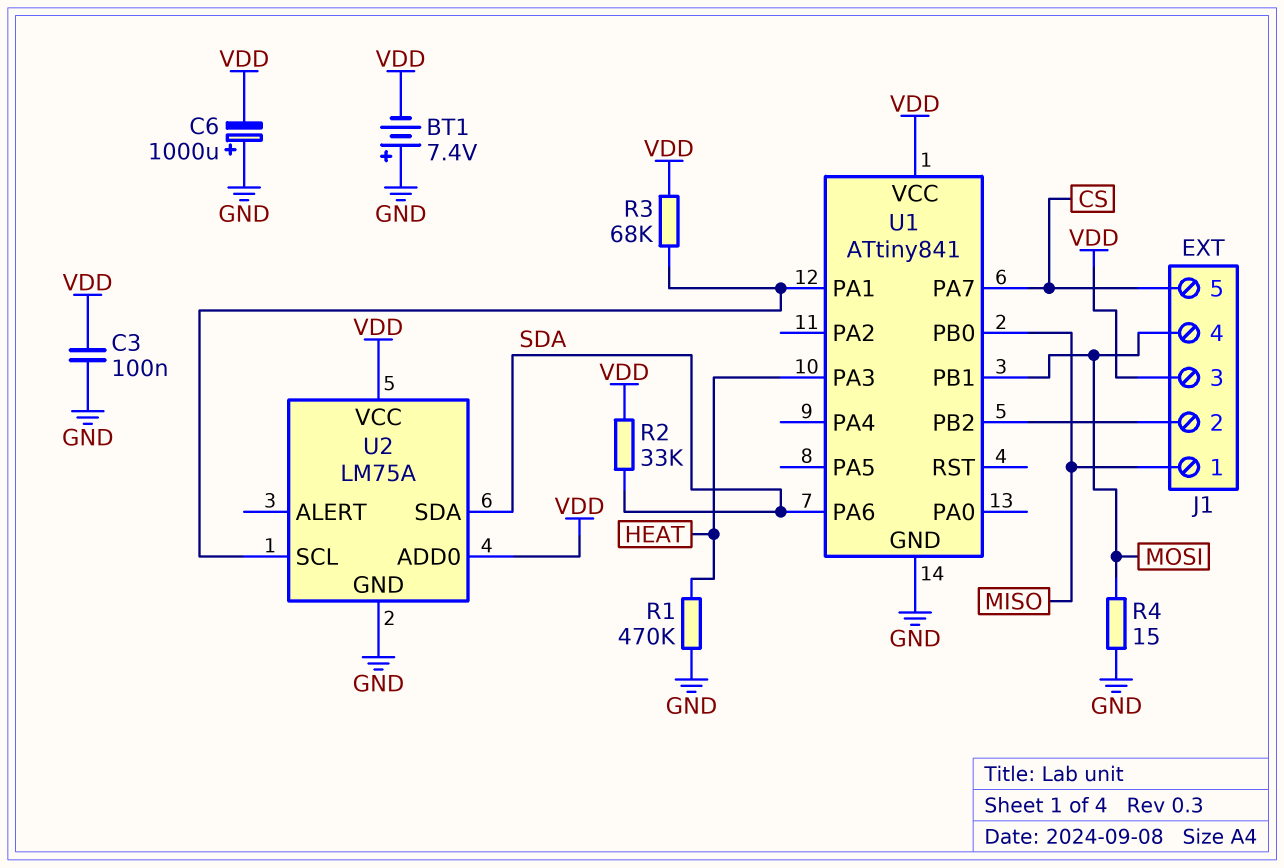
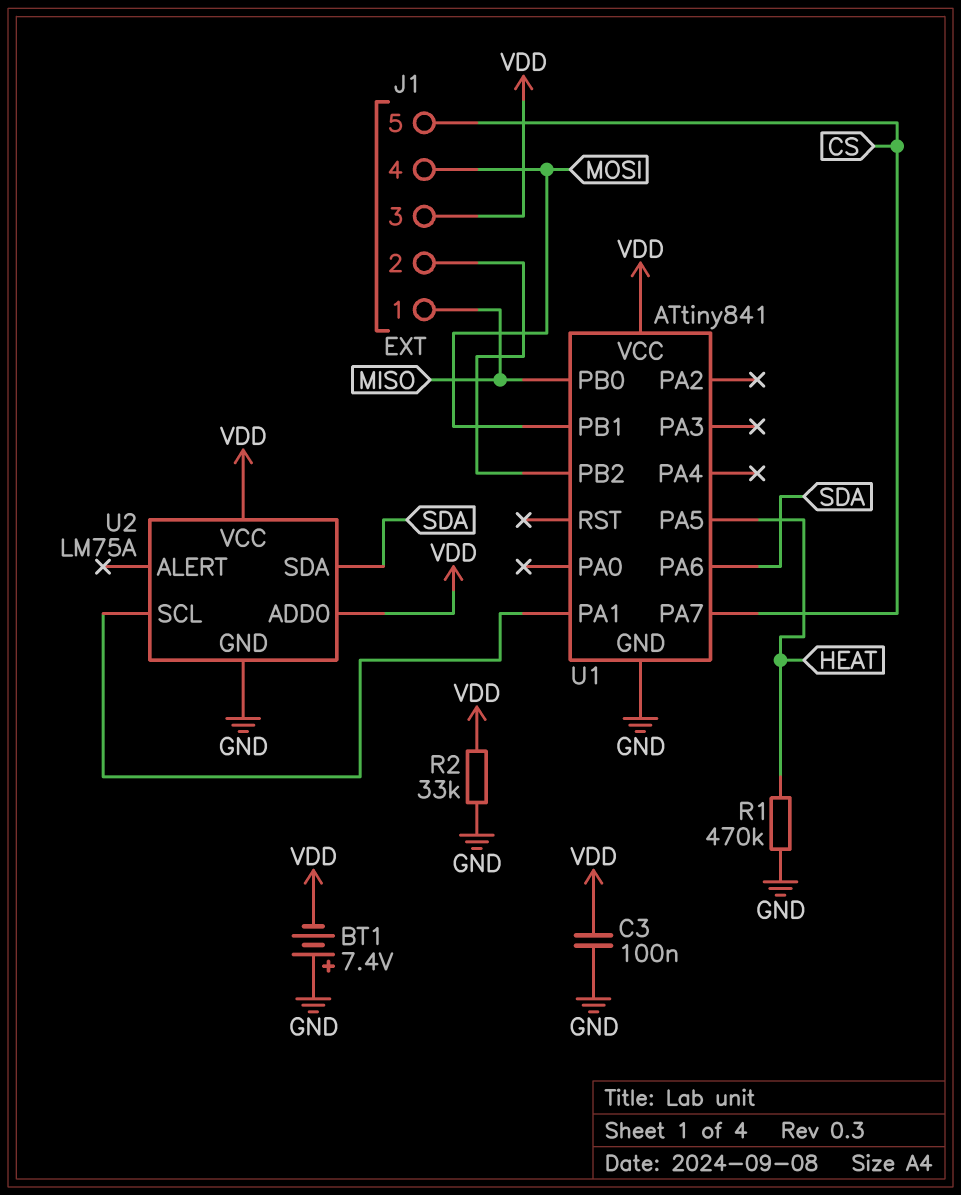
C6: 1000uF (plus GND, minus VDD) -> none
R2: 33k (SDA, VDD) -> 33k (GND, VDD)
R3: 68k (U1/PA1, VDD) -> none
R4: 15 (GND, MOSI) -> none
U1 pin PA3: HEAT -> none
U1 pin PA5: none -> HEAT

